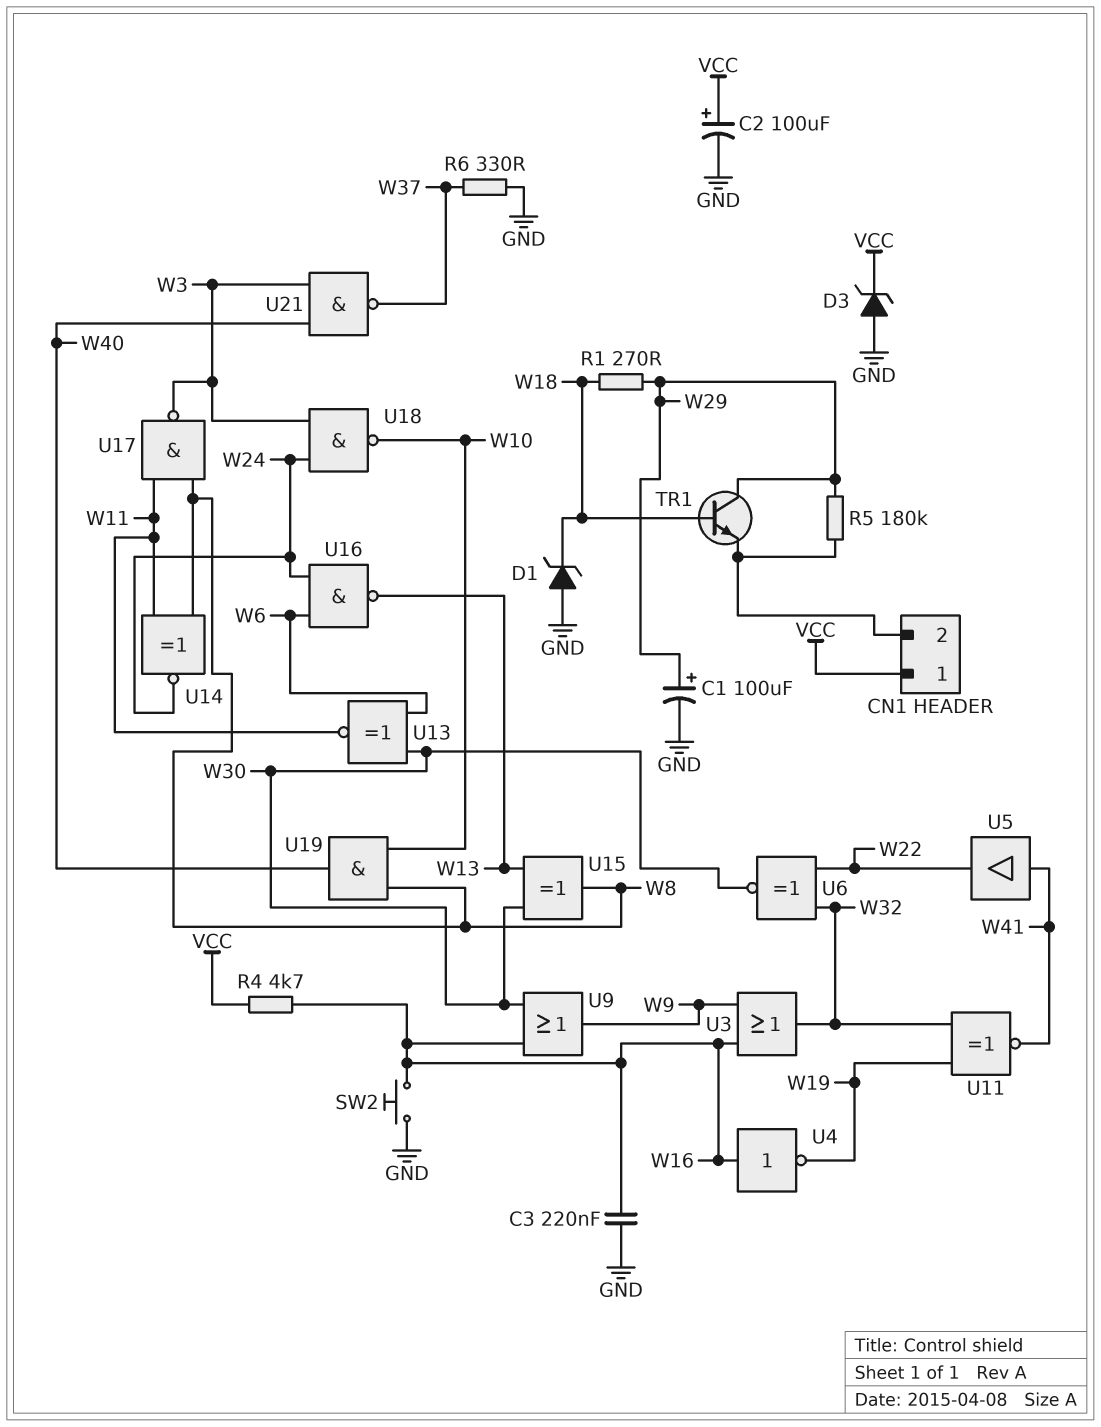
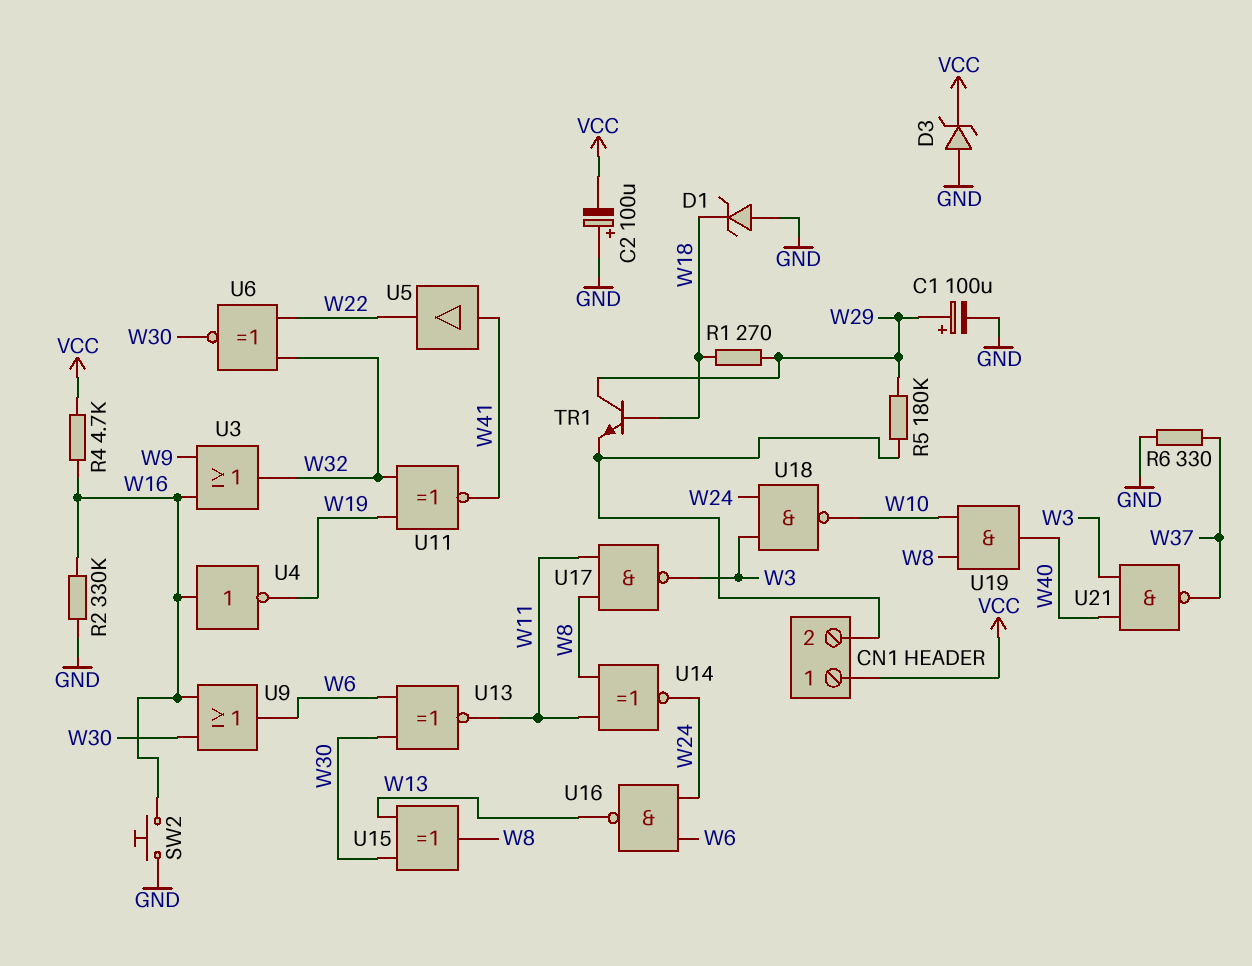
C2: 100uF (plus VCC, minus GND) -> 100uF (plus GND, minus VCC)
C3: 220nF (GND, W16) -> none
R2: none -> 330k (GND, W16)
U9: OR (in W16, in W30, out W9) -> OR (in W16, in W30, out W6)

